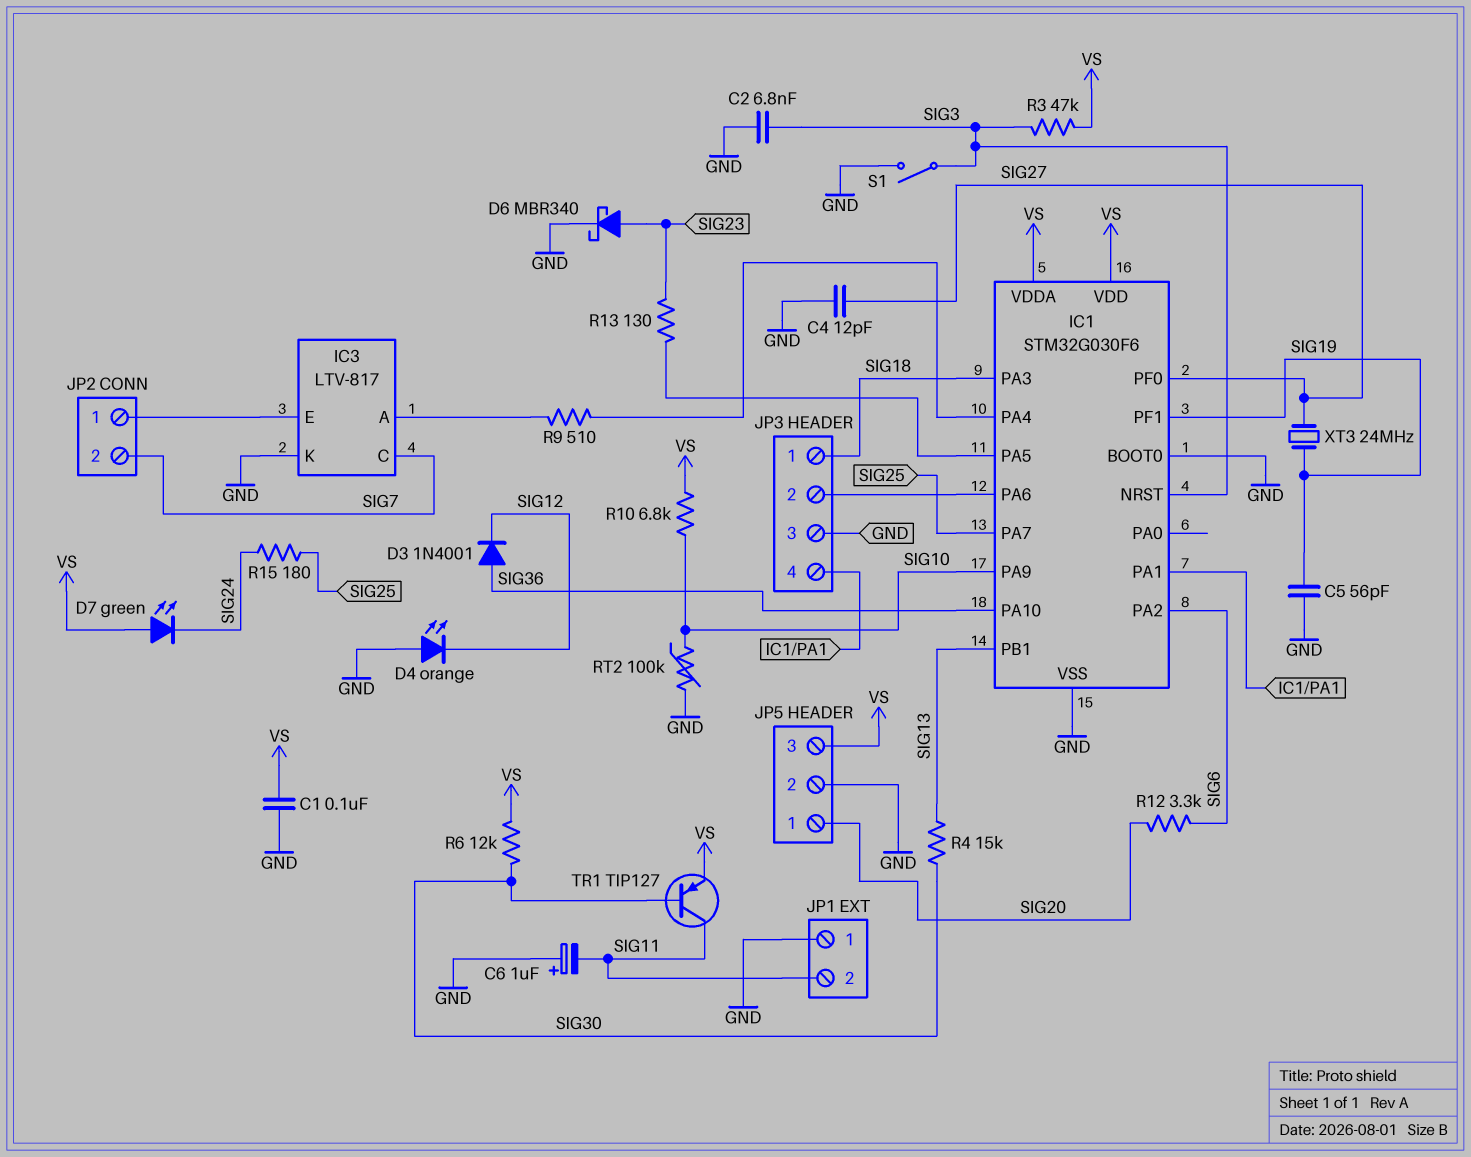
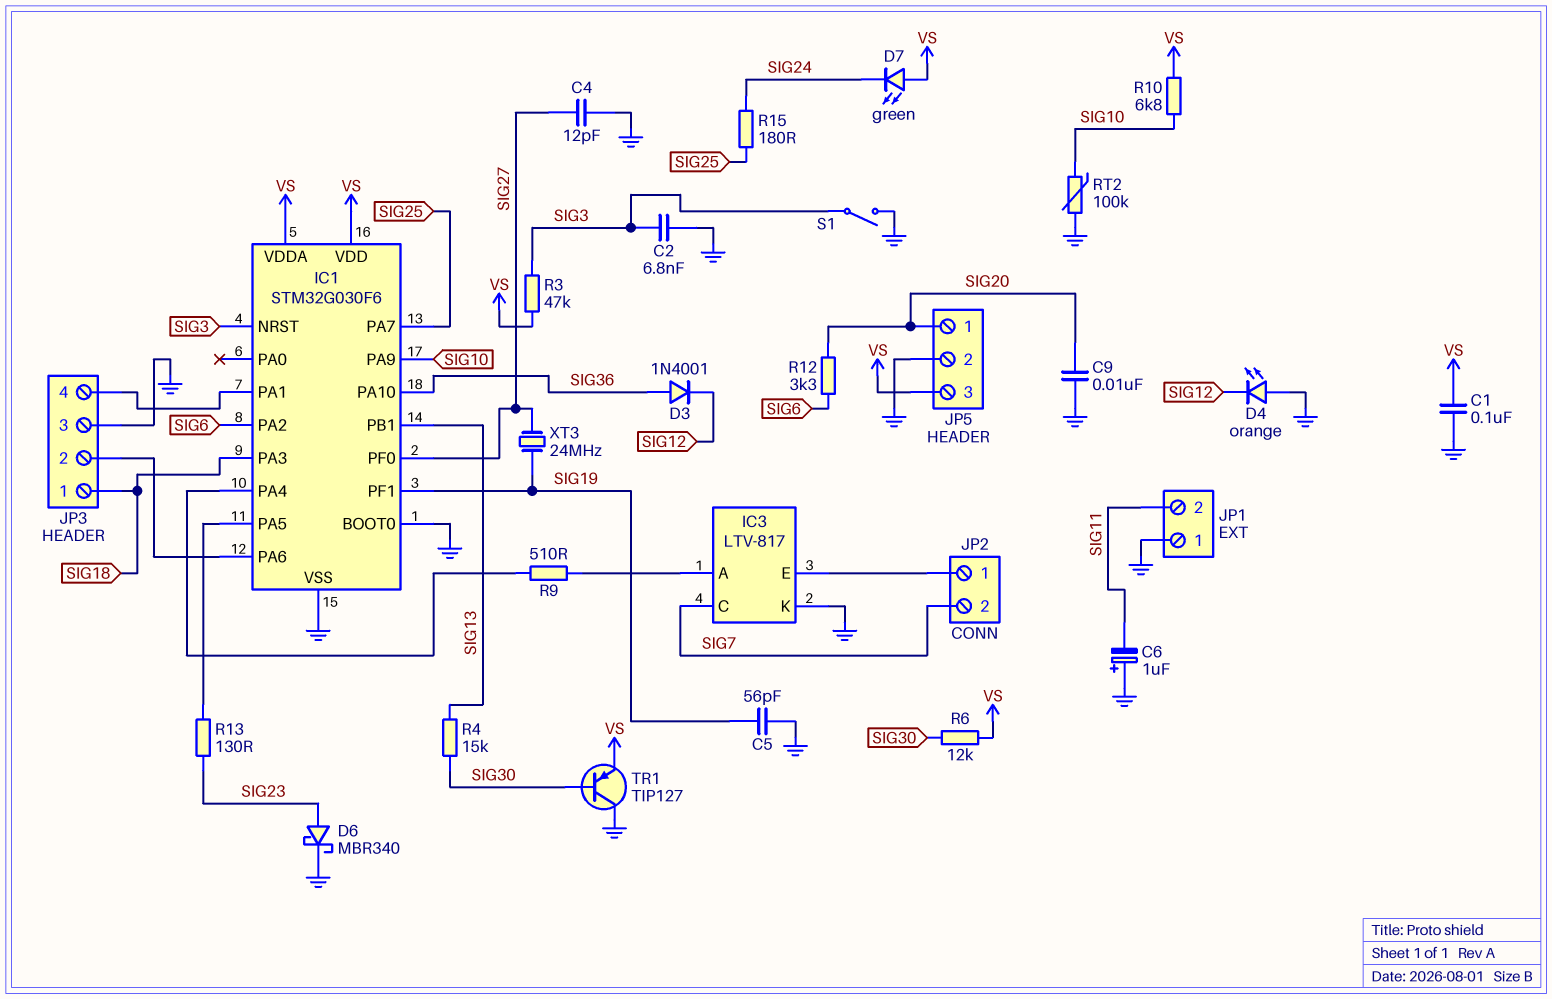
C9: none -> 10nF (GND, SIG20)
TR1: PNP TIP127 (B SIG30, C SIG11, E VS) -> PNP TIP127 (B SIG30, C GND, E VS)

